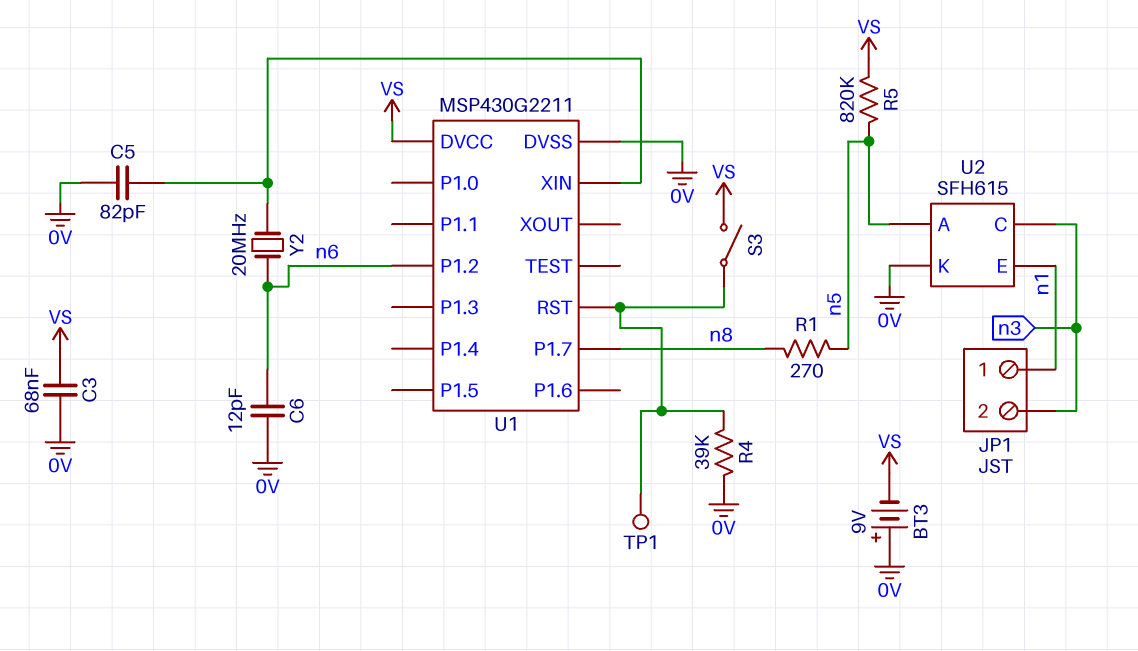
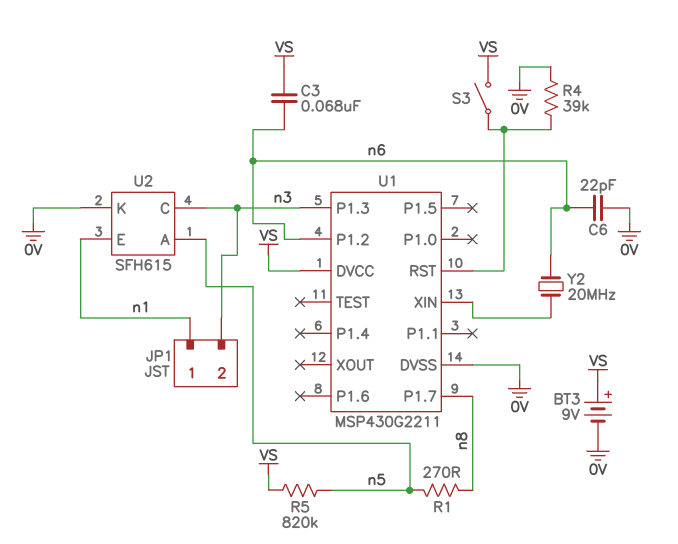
BT3: 9V (plus 0V, minus VS) -> 9V (plus VS, minus 0V)
C3: 68nF (0V, VS) -> 68nF (VS, n6)
C5: 82pF (0V, U1/XIN) -> none
C6: 12pF (0V, n6) -> 22pF (0V, n6)
TP1: test point (U1/RST) -> none
U1 pin P1.3: none -> n3

